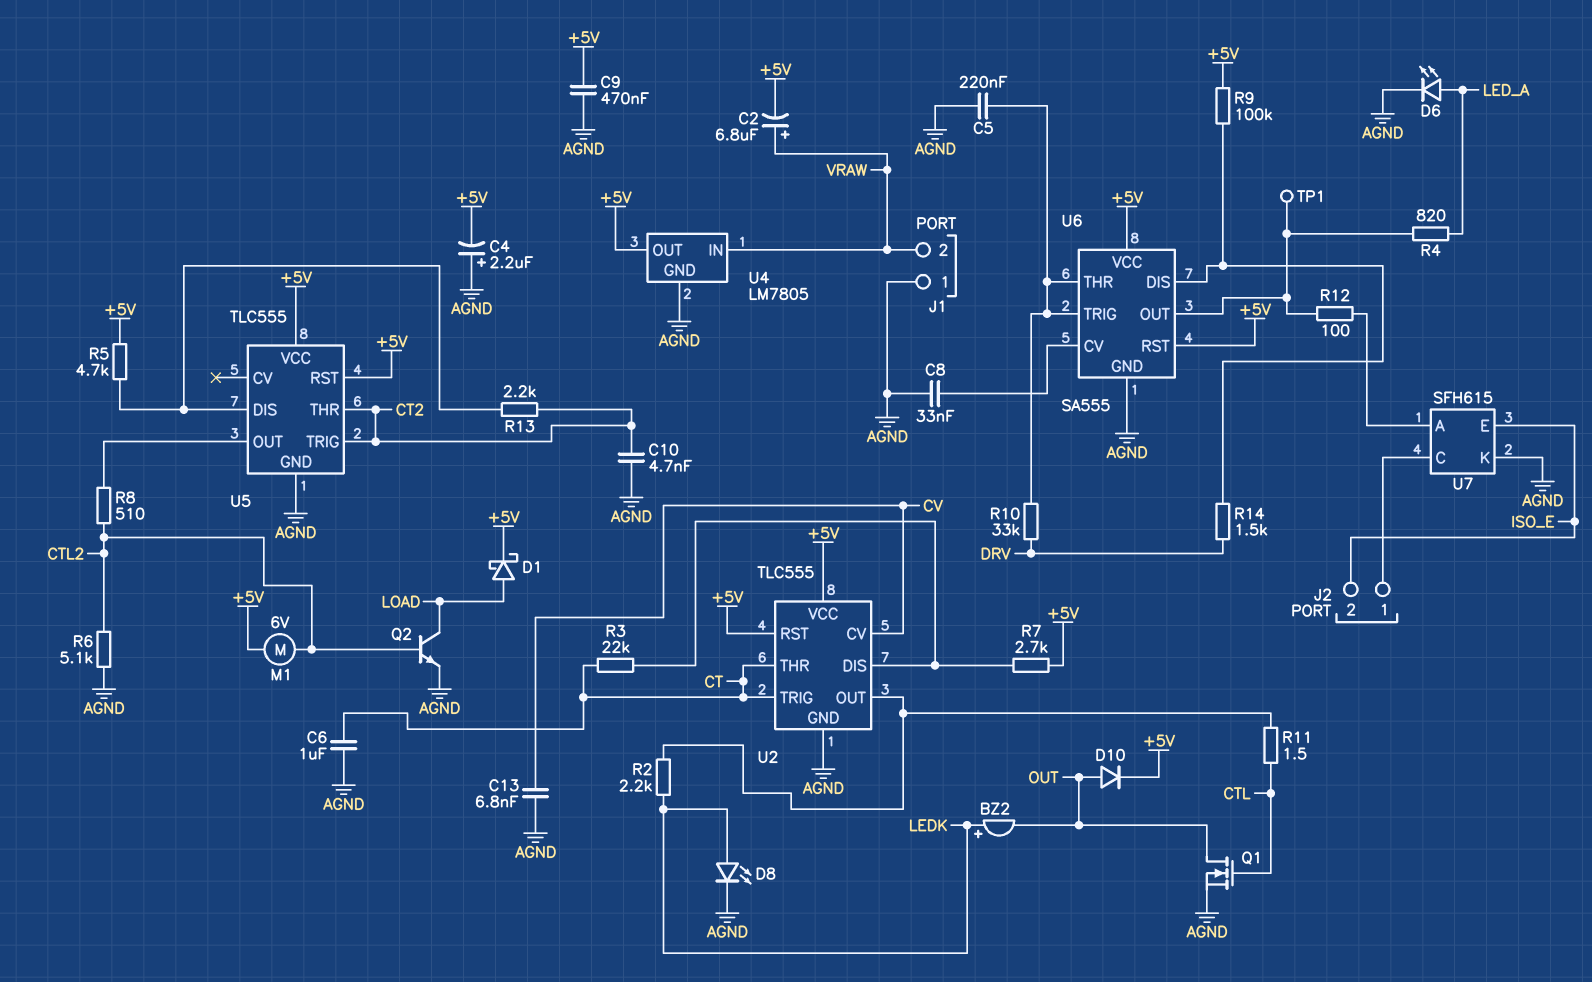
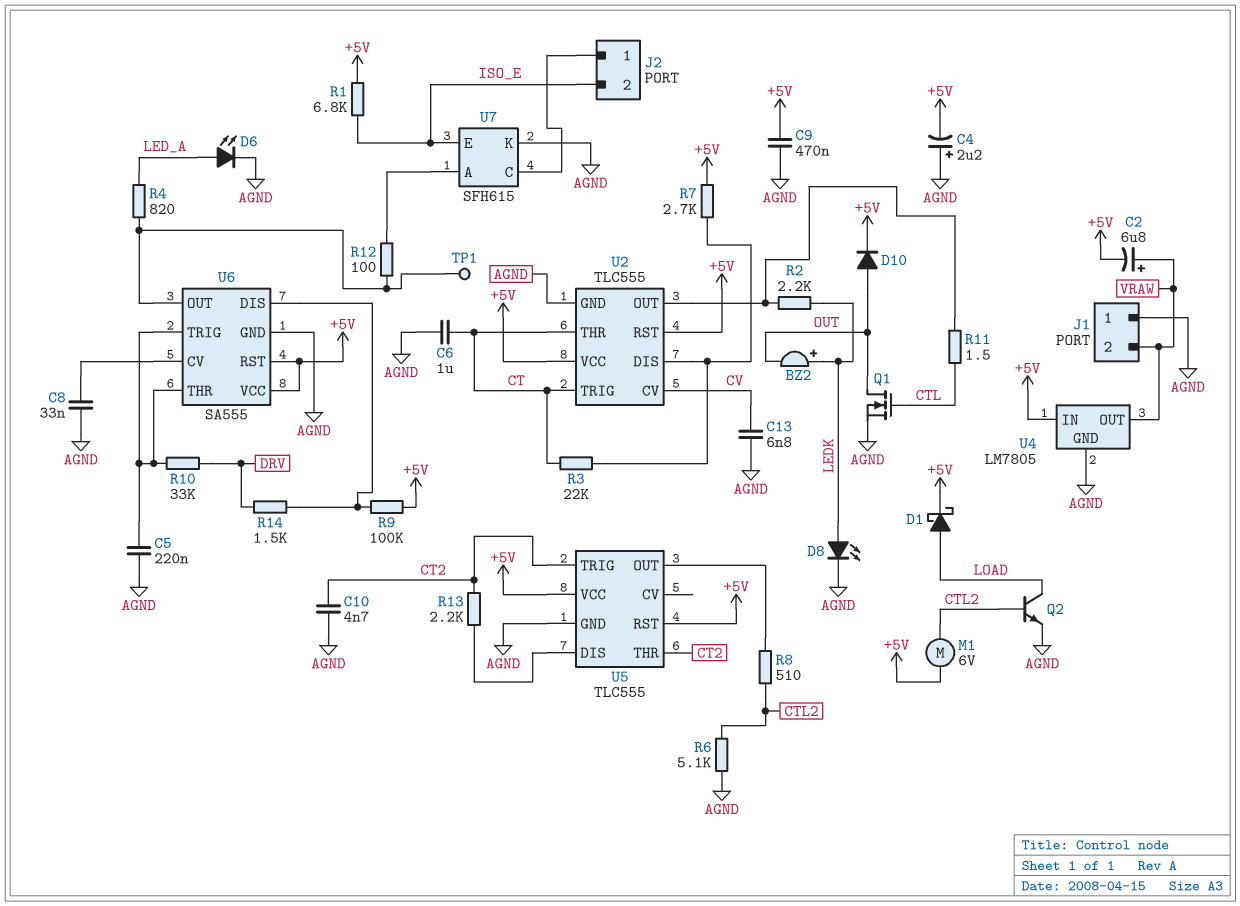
R1: none -> 6.8k (+5V, ISO_E)
R5: 4.7k (+5V, U5/DIS) -> none
U4 pin IN: VRAW -> +5V
U4 pin OUT: +5V -> VRAW

